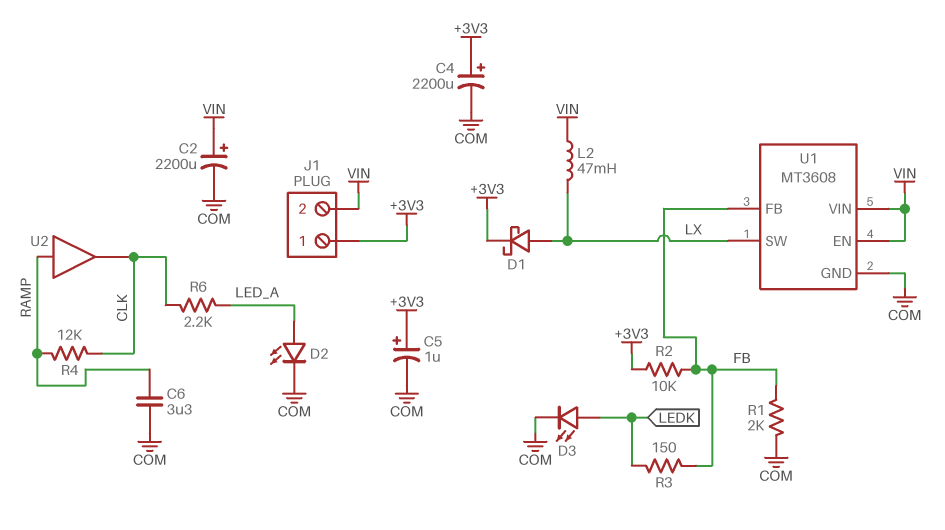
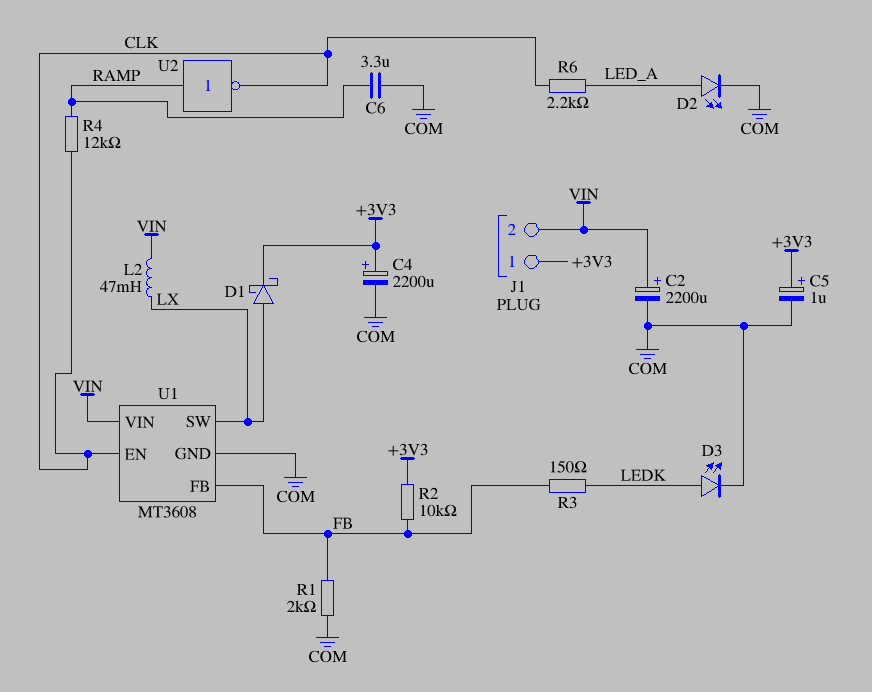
U1 pin EN: VIN -> CLK
U2: buffer (in RAMP, out CLK) -> NOT (in RAMP, out CLK)

